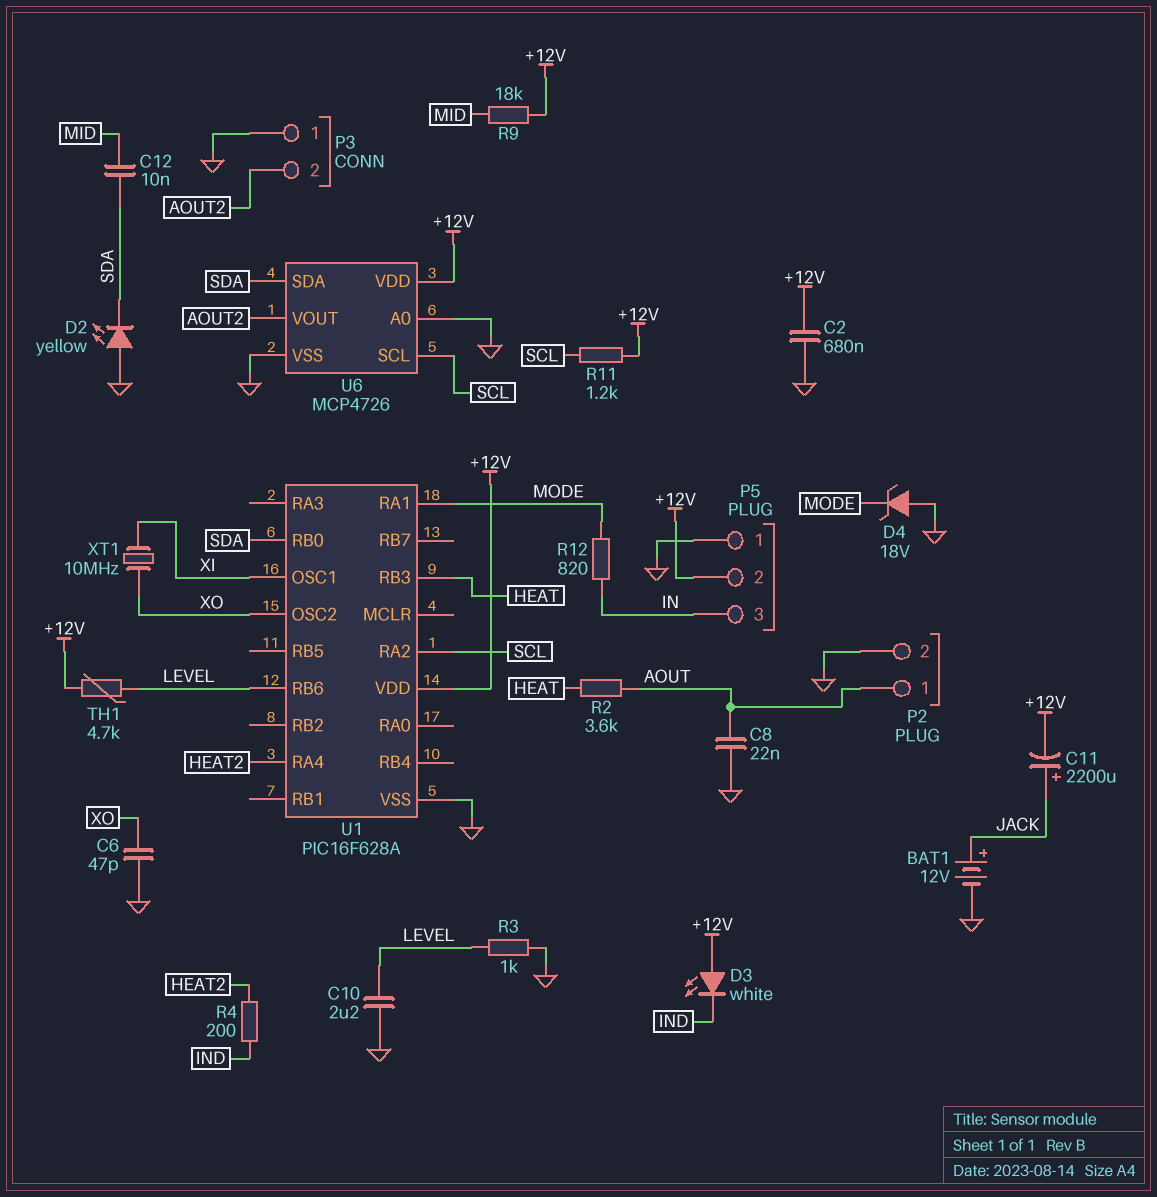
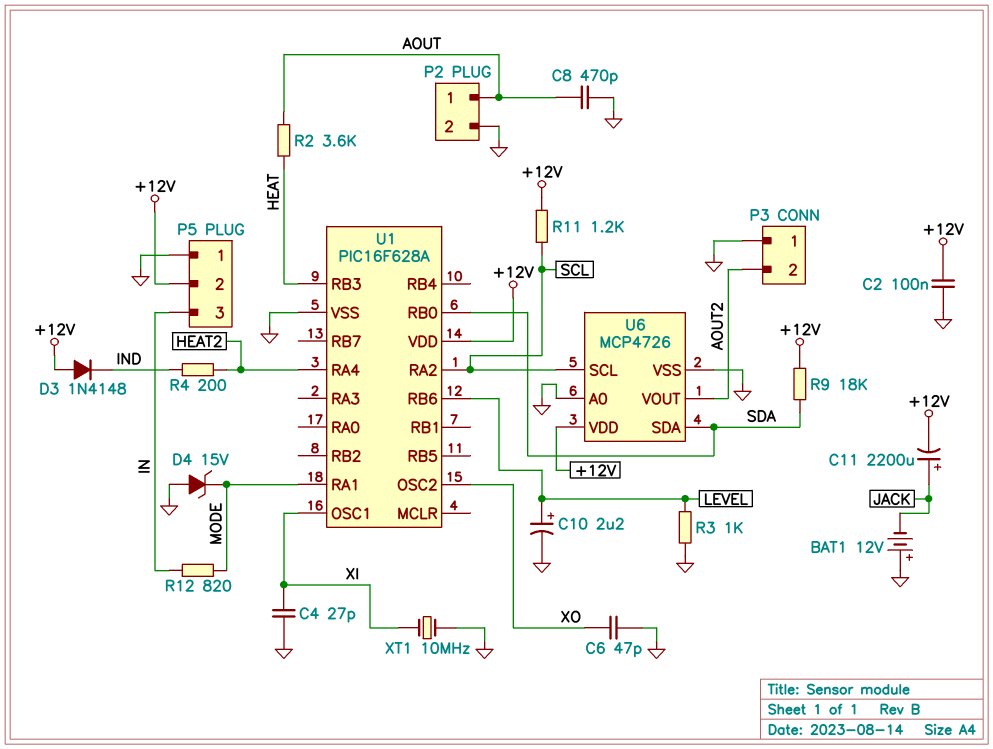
BAT1: 12V (plus JACK, minus GND) -> 12V (plus GND, minus JACK)
C2: 680nF (+12V, GND) -> 100nF (+12V, GND)
C4: none -> 27pF (GND, XI)
C8: 22nF (AOUT, GND) -> 470pF (AOUT, GND)
C10: 2.2uF (GND, LEVEL) -> 2.2uF (plus LEVEL, minus GND)
C12: 10nF (MID, SDA) -> none
D2: LED yellow (A GND, K SDA) -> none
D3: LED white (A +12V, K IND) -> diode 1N4148 (A +12V, K IND)
D4: zener 18V (A GND, K MODE) -> zener 15V (A GND, K MODE)
R9: 18k (+12V, MID) -> 18k (+12V, SDA)
TH1: 4.7k (+12V, LEVEL) -> none
XT1: 10MHz (XI, XO) -> 10MHz (GND, XI)

